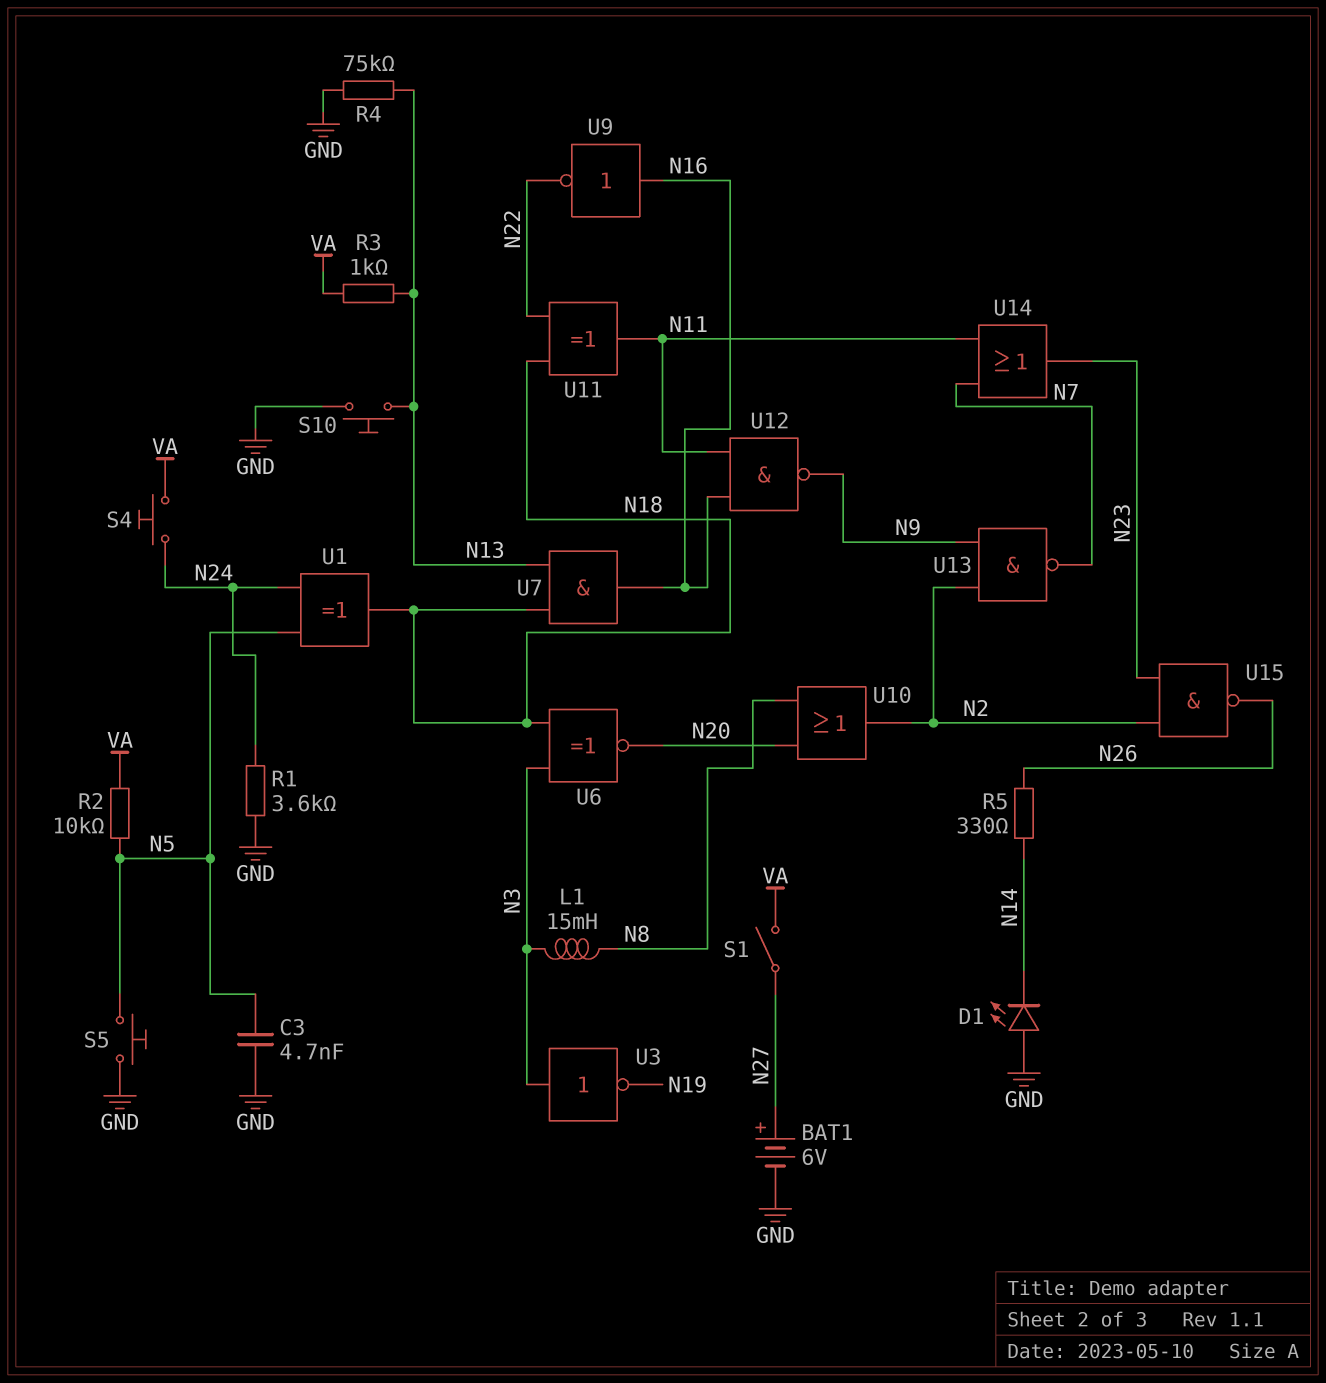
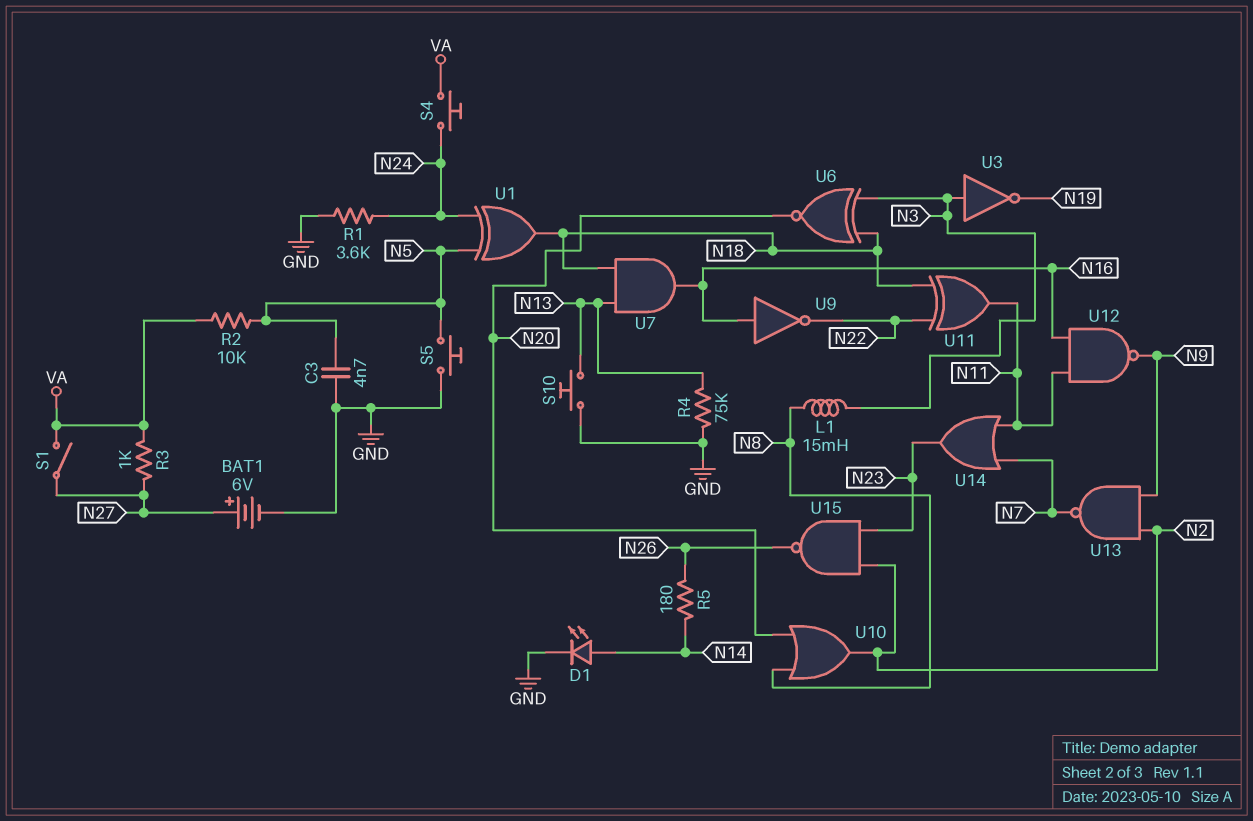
D1: LED (A GND, K N14) -> LED (A N14, K GND)
R3: 1k (N13, VA) -> 1k (N27, VA)
R5: 330 (N14, N26) -> 180 (N14, N26)

